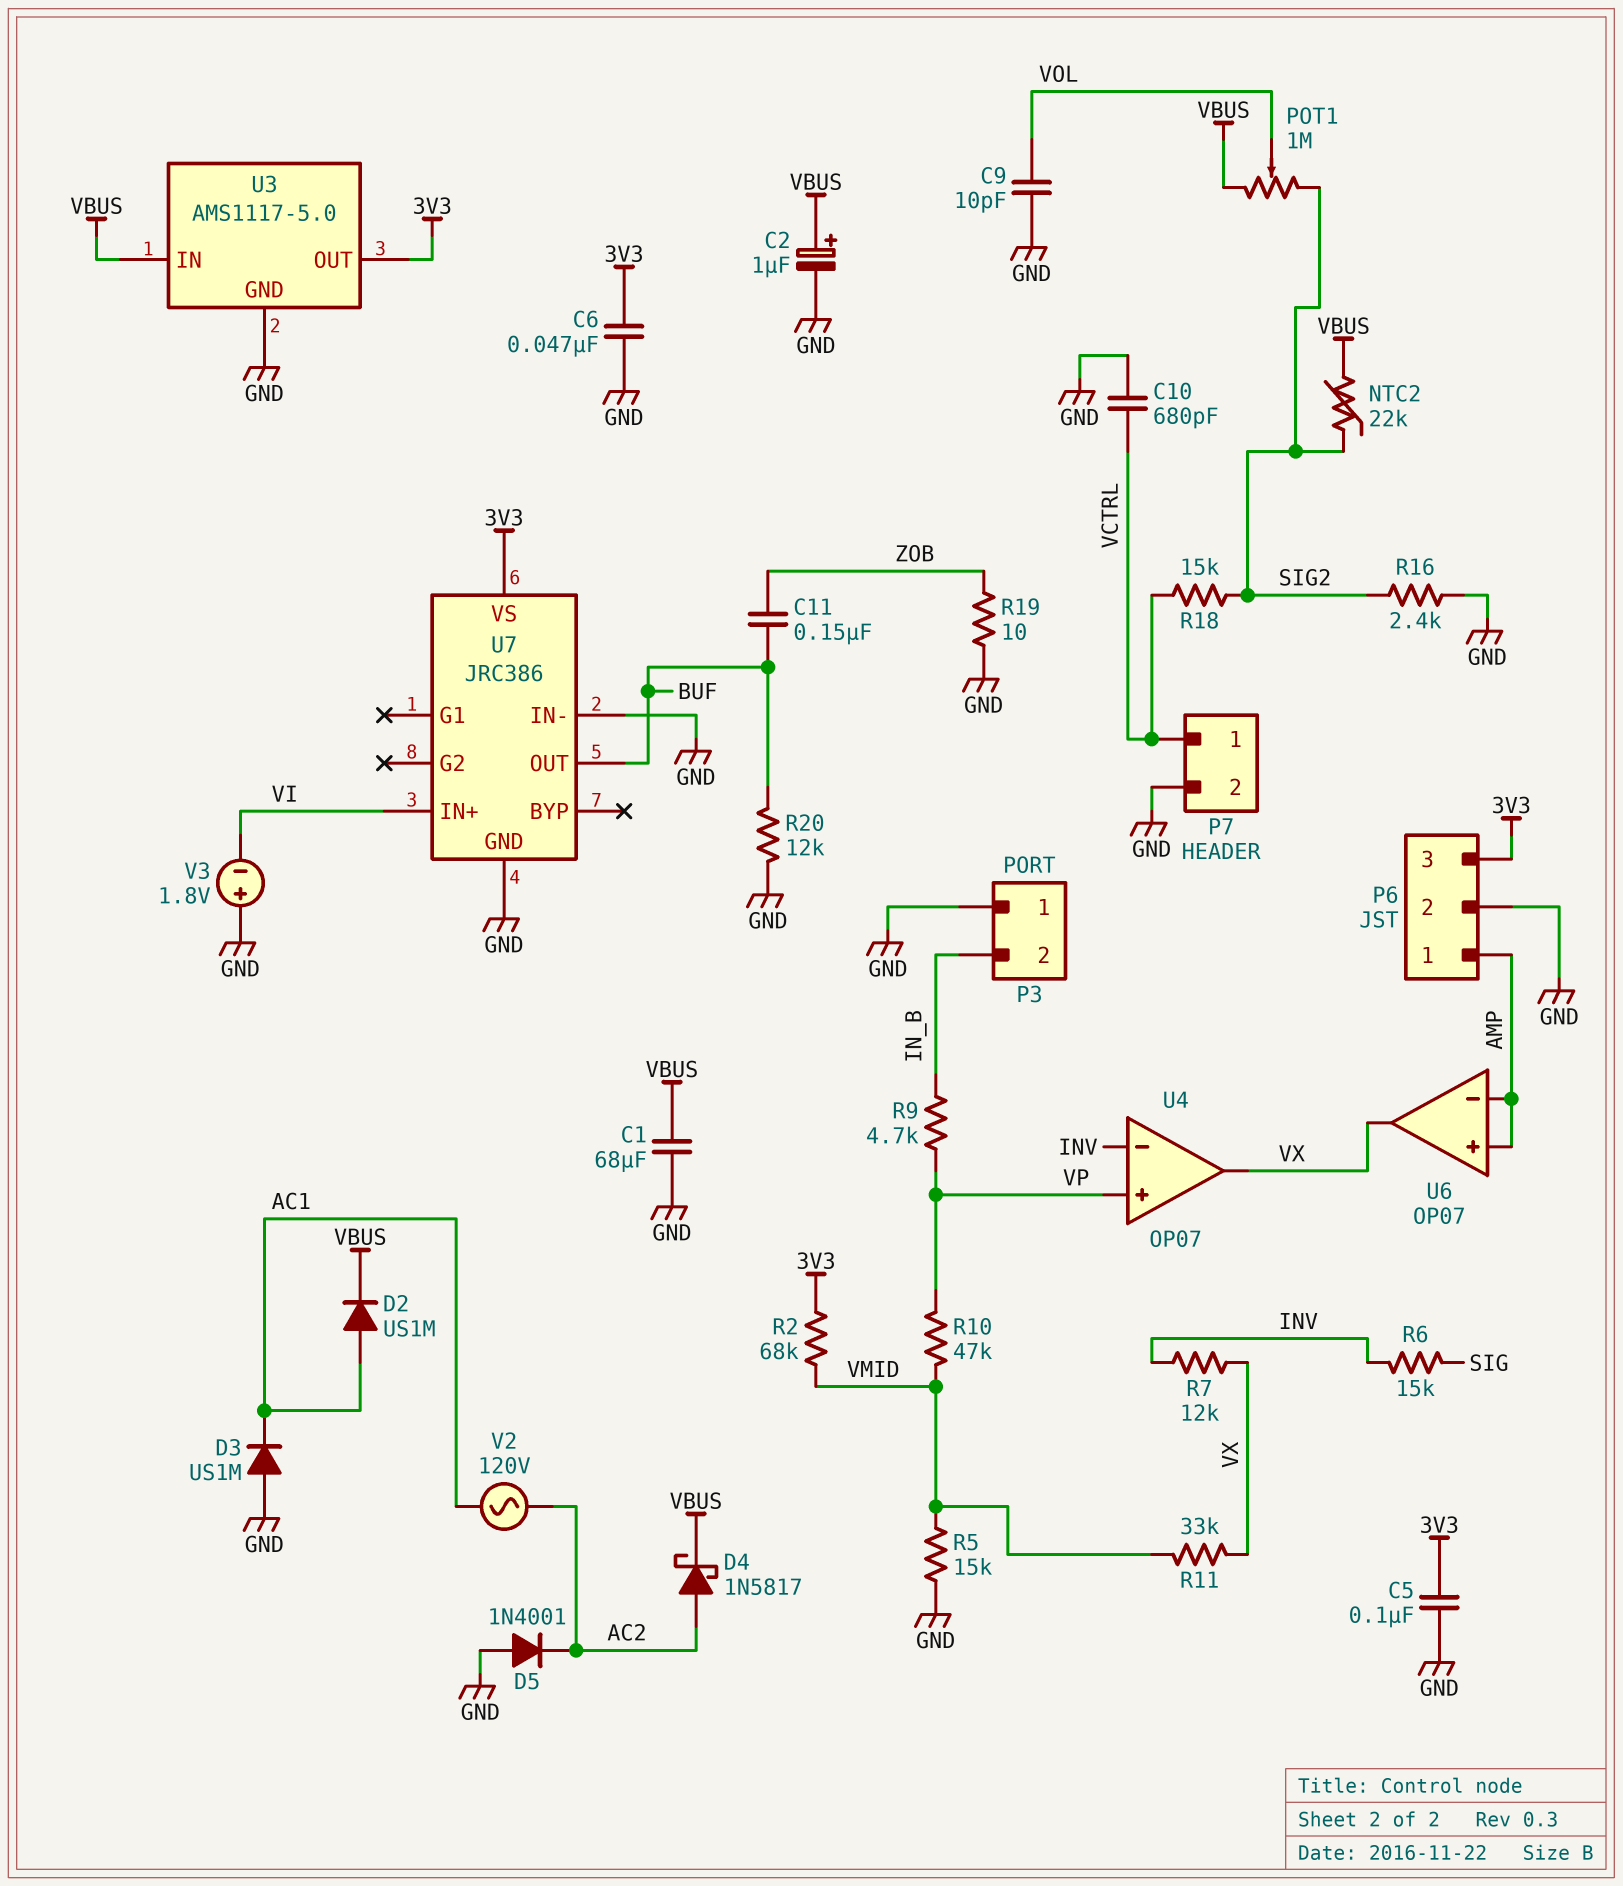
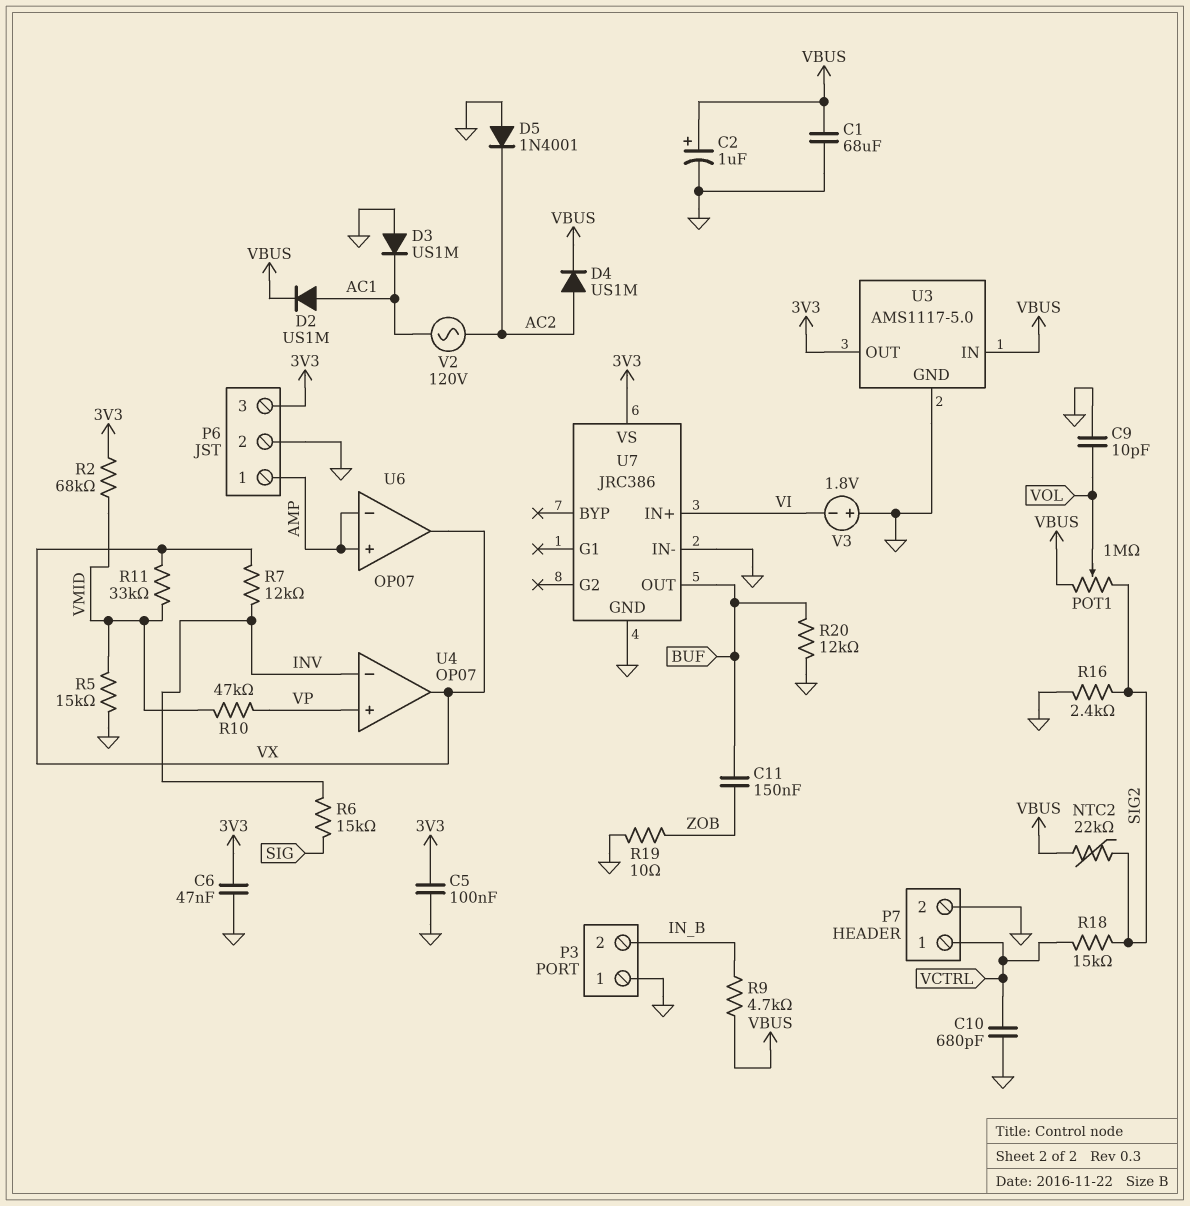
D4: schottky 1N5817 (A AC2, K VBUS) -> diode US1M (A AC2, K VBUS)
R9: 4.7k (IN_B, VP) -> 4.7k (IN_B, VBUS)

